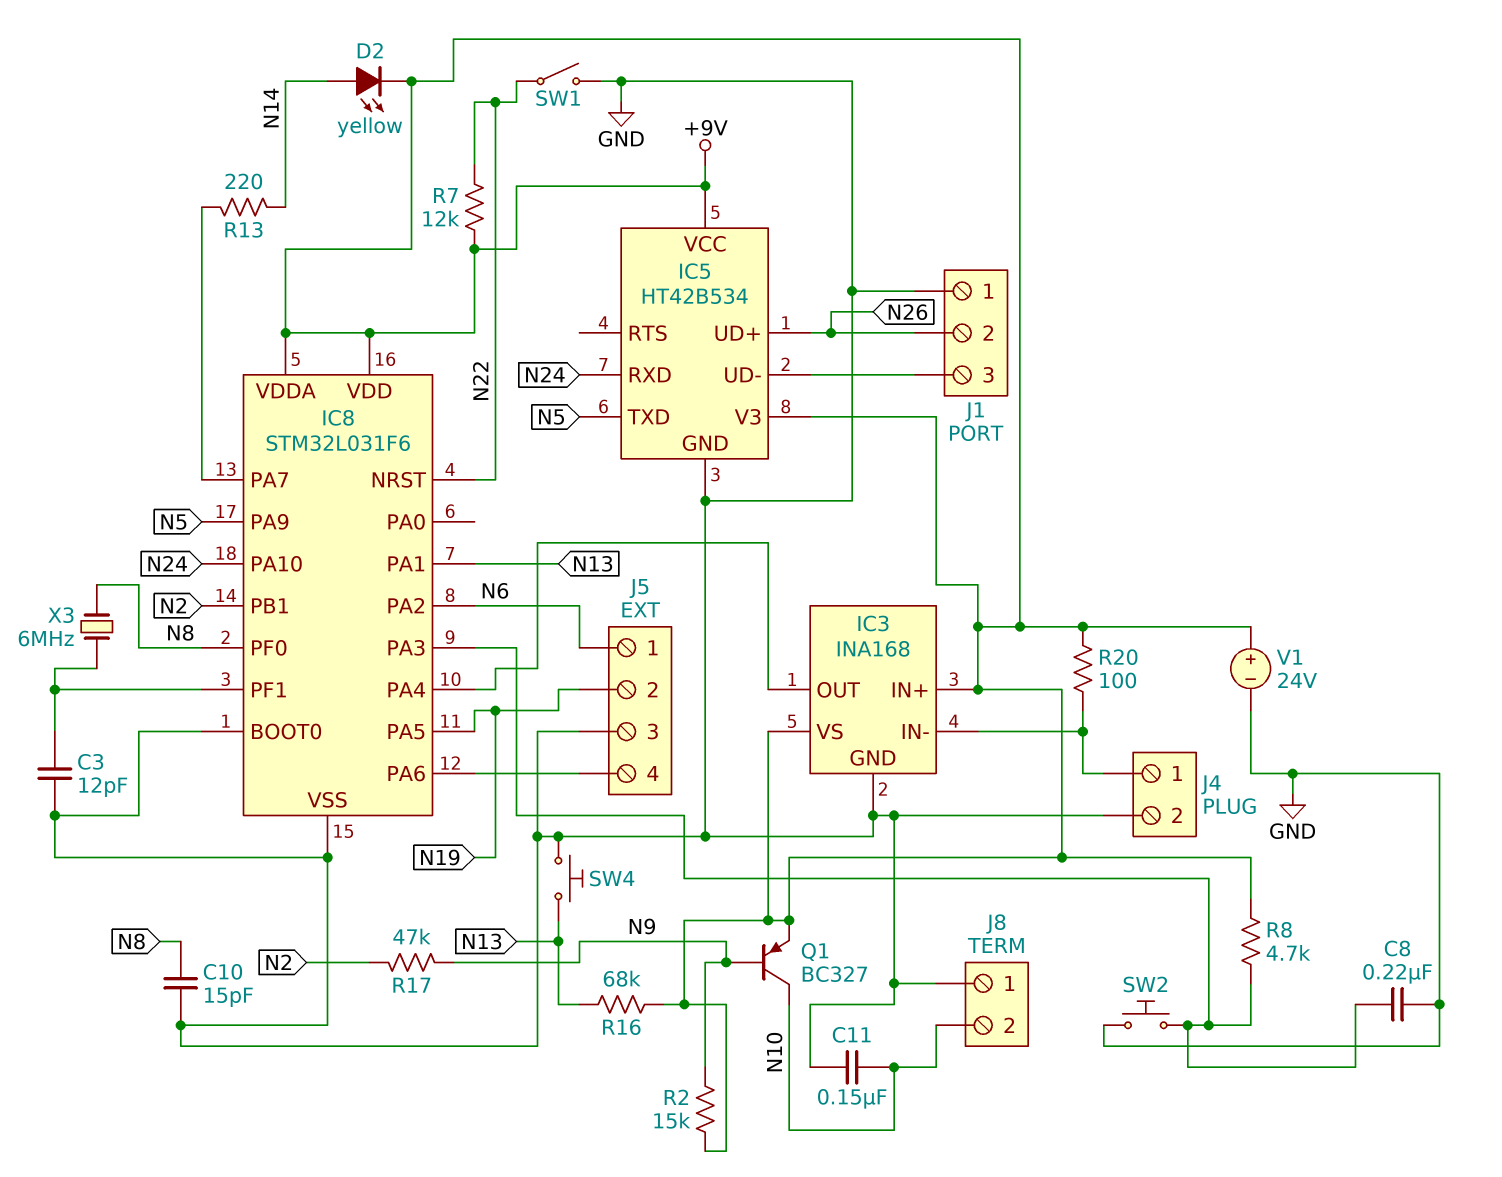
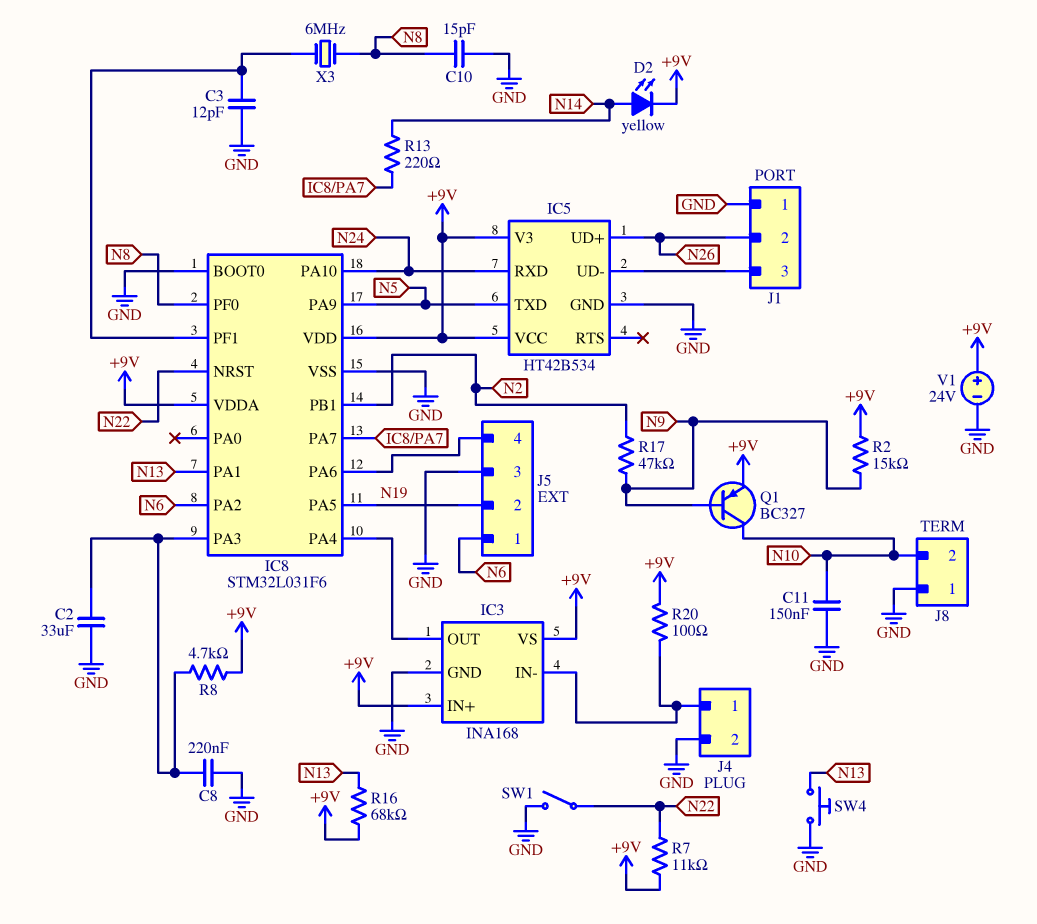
C2: none -> 33uF (GND, IC8/PA3)
R7: 12k (+9V, N22) -> 11k (+9V, N22)
SW2: button (GND, IC8/PA3) -> none

